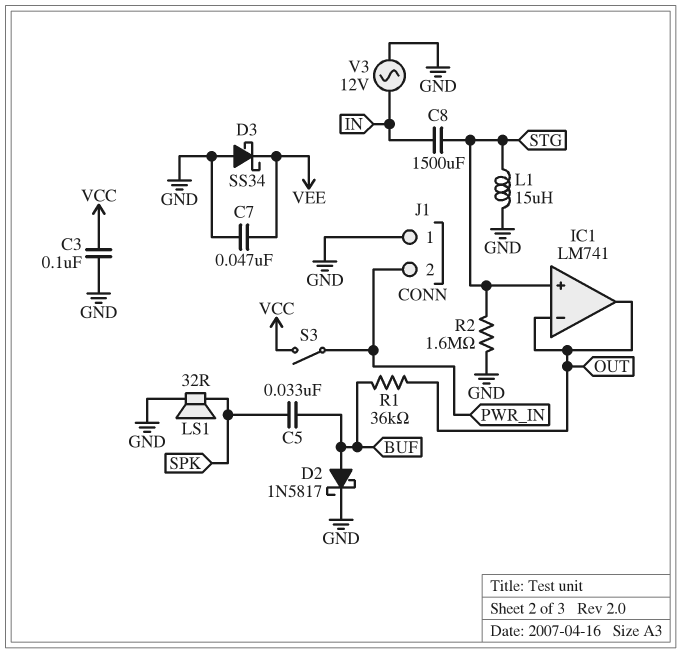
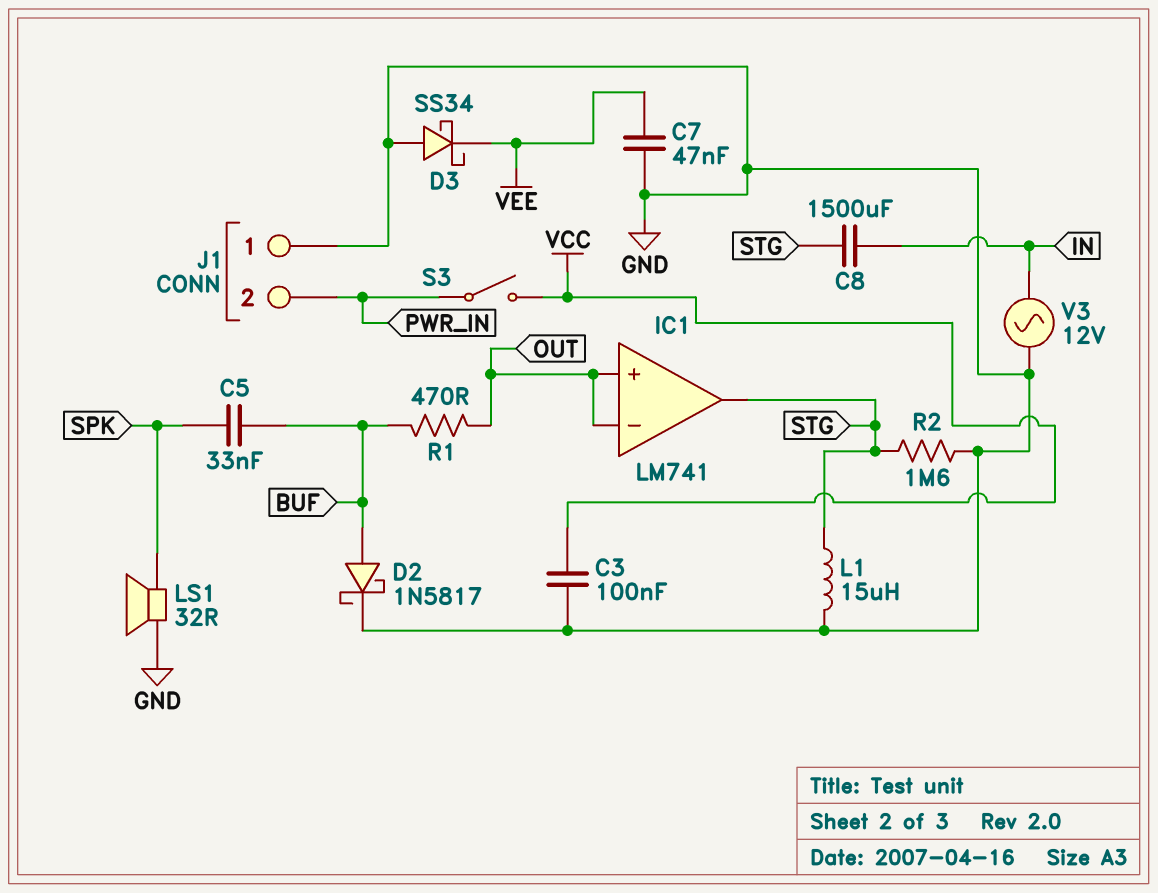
IC1 pin in+: STG -> OUT
IC1 pin out: OUT -> STG
R1: 36k (BUF, OUT) -> 470 (BUF, OUT)

